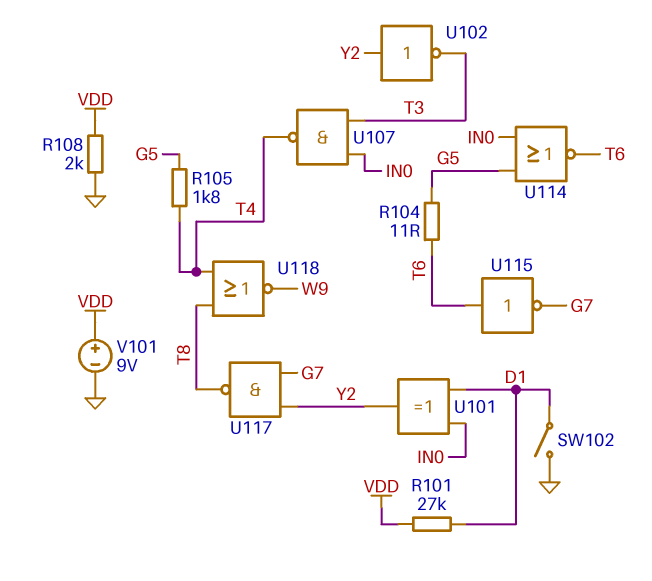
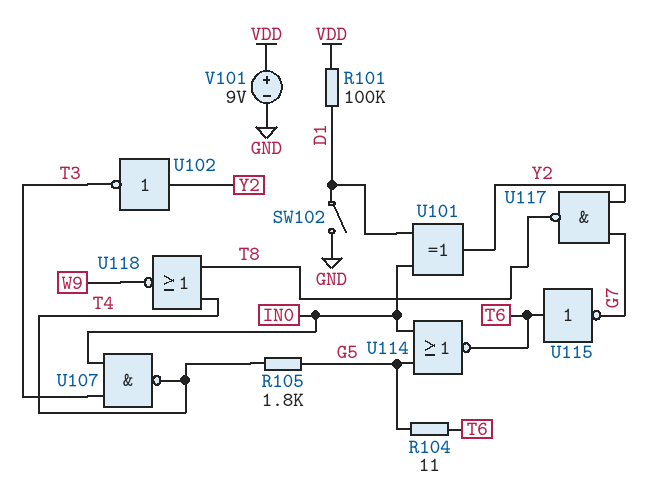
R101: 27k (D1, VDD) -> 100k (D1, VDD)
R108: 2k (GND, VDD) -> none

